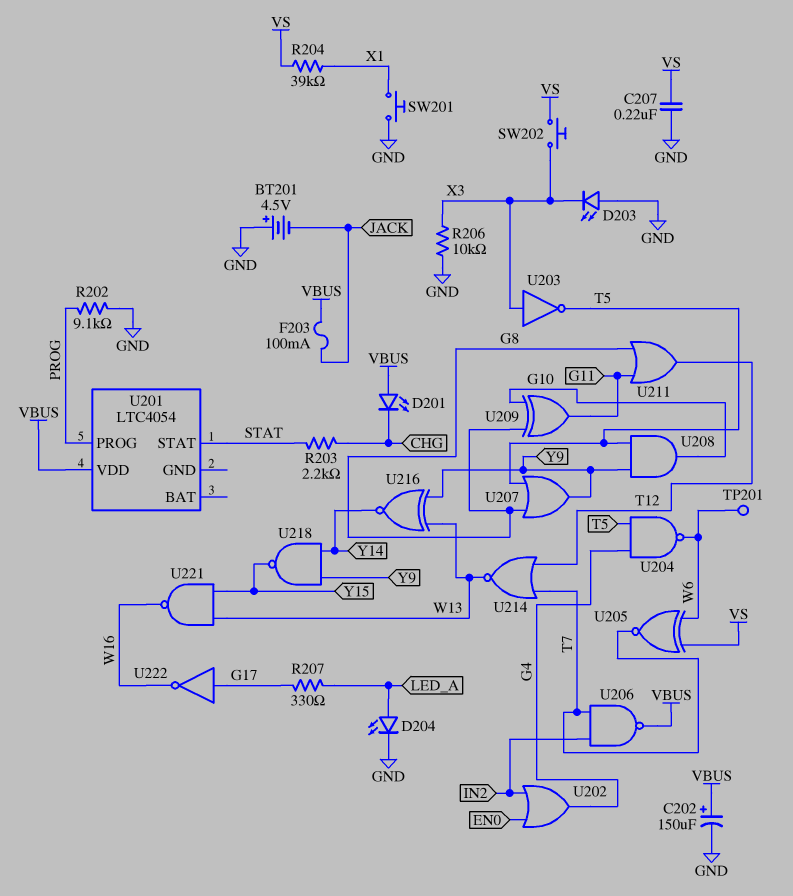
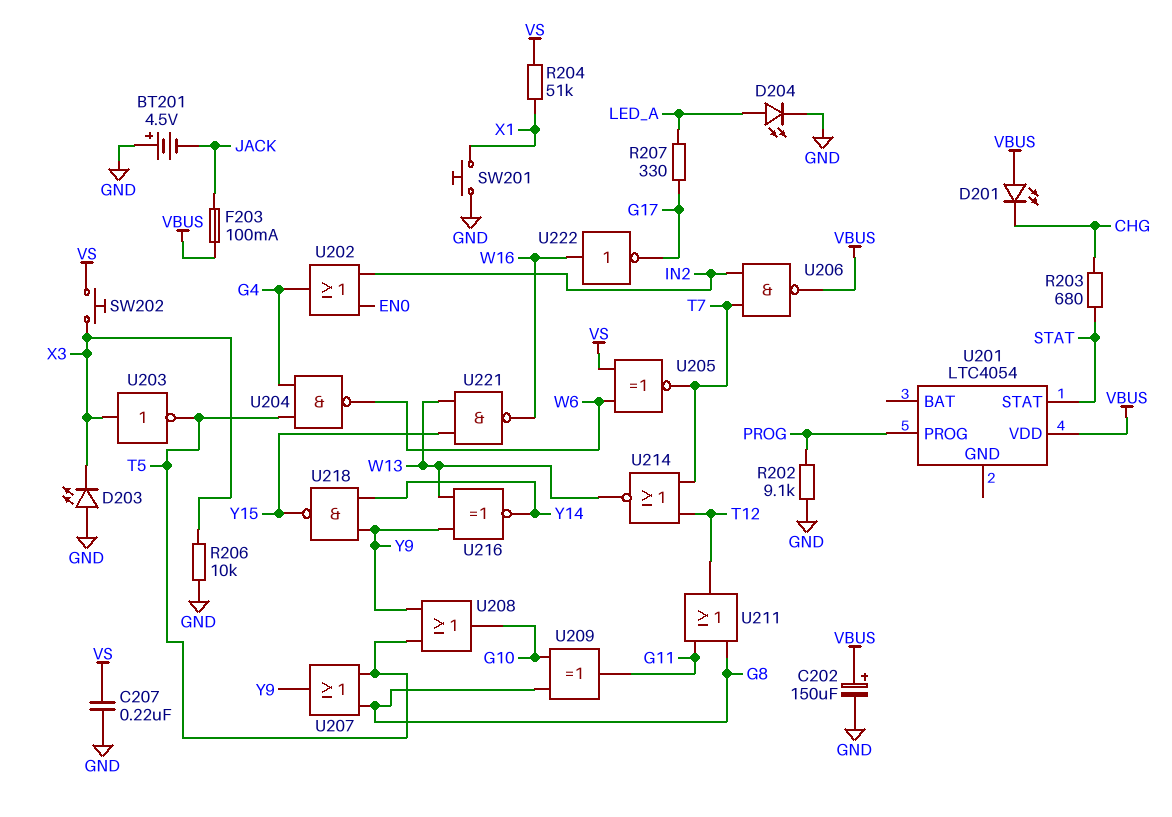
R203: 2.2k (CHG, STAT) -> 680 (CHG, STAT)
R204: 39k (VS, X1) -> 51k (VS, X1)
TP201: test point (W6) -> none
U208: AND (in T5, in Y9, out G10) -> OR (in T5, in Y9, out G10)
U222: NOT (in G17, out W16) -> NOT (in W16, out G17)

